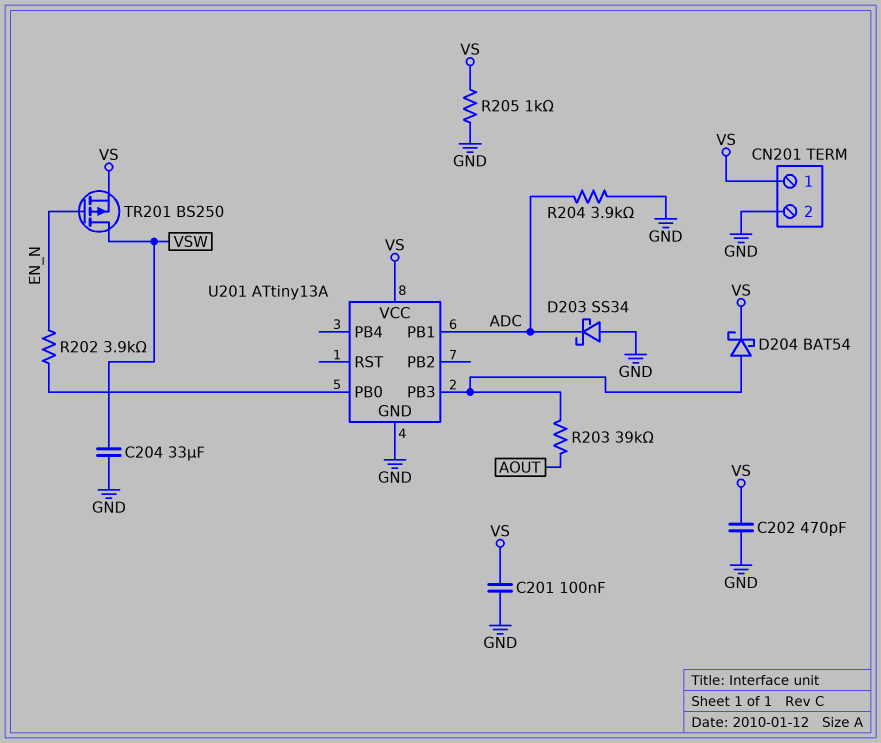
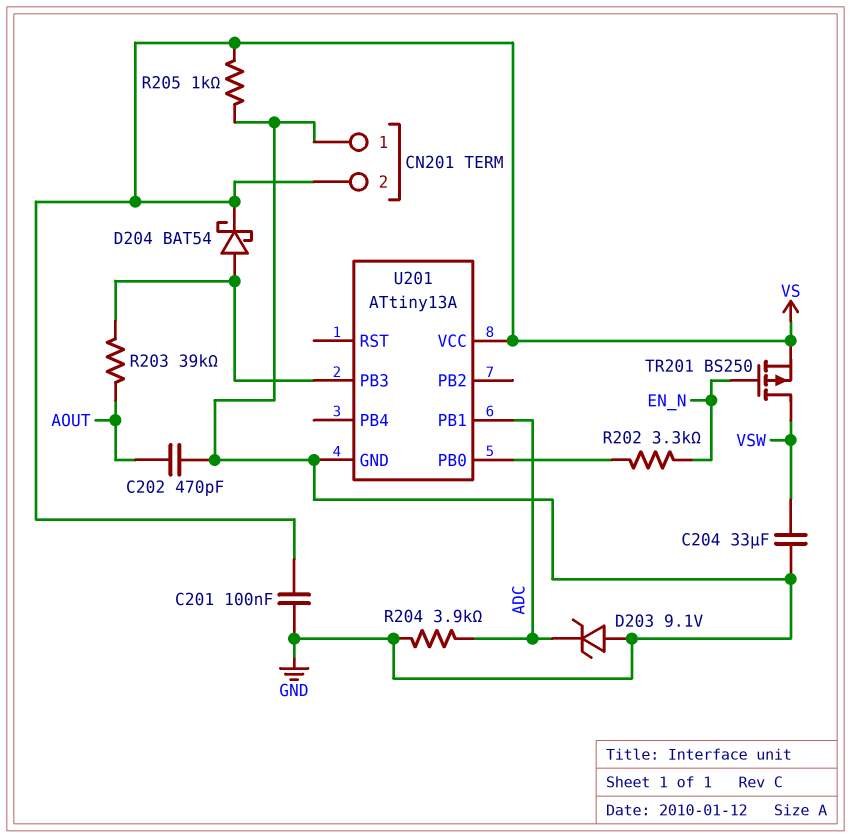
C202: 470pF (GND, VS) -> 470pF (AOUT, GND)
CN201 pin 1: VS -> GND
CN201 pin 2: GND -> VS
D203: schottky SS34 (A GND, K ADC) -> zener 9.1V (A GND, K ADC)
R202: 3.9k (EN_N, U201/PB0) -> 3.3k (EN_N, U201/PB0)

